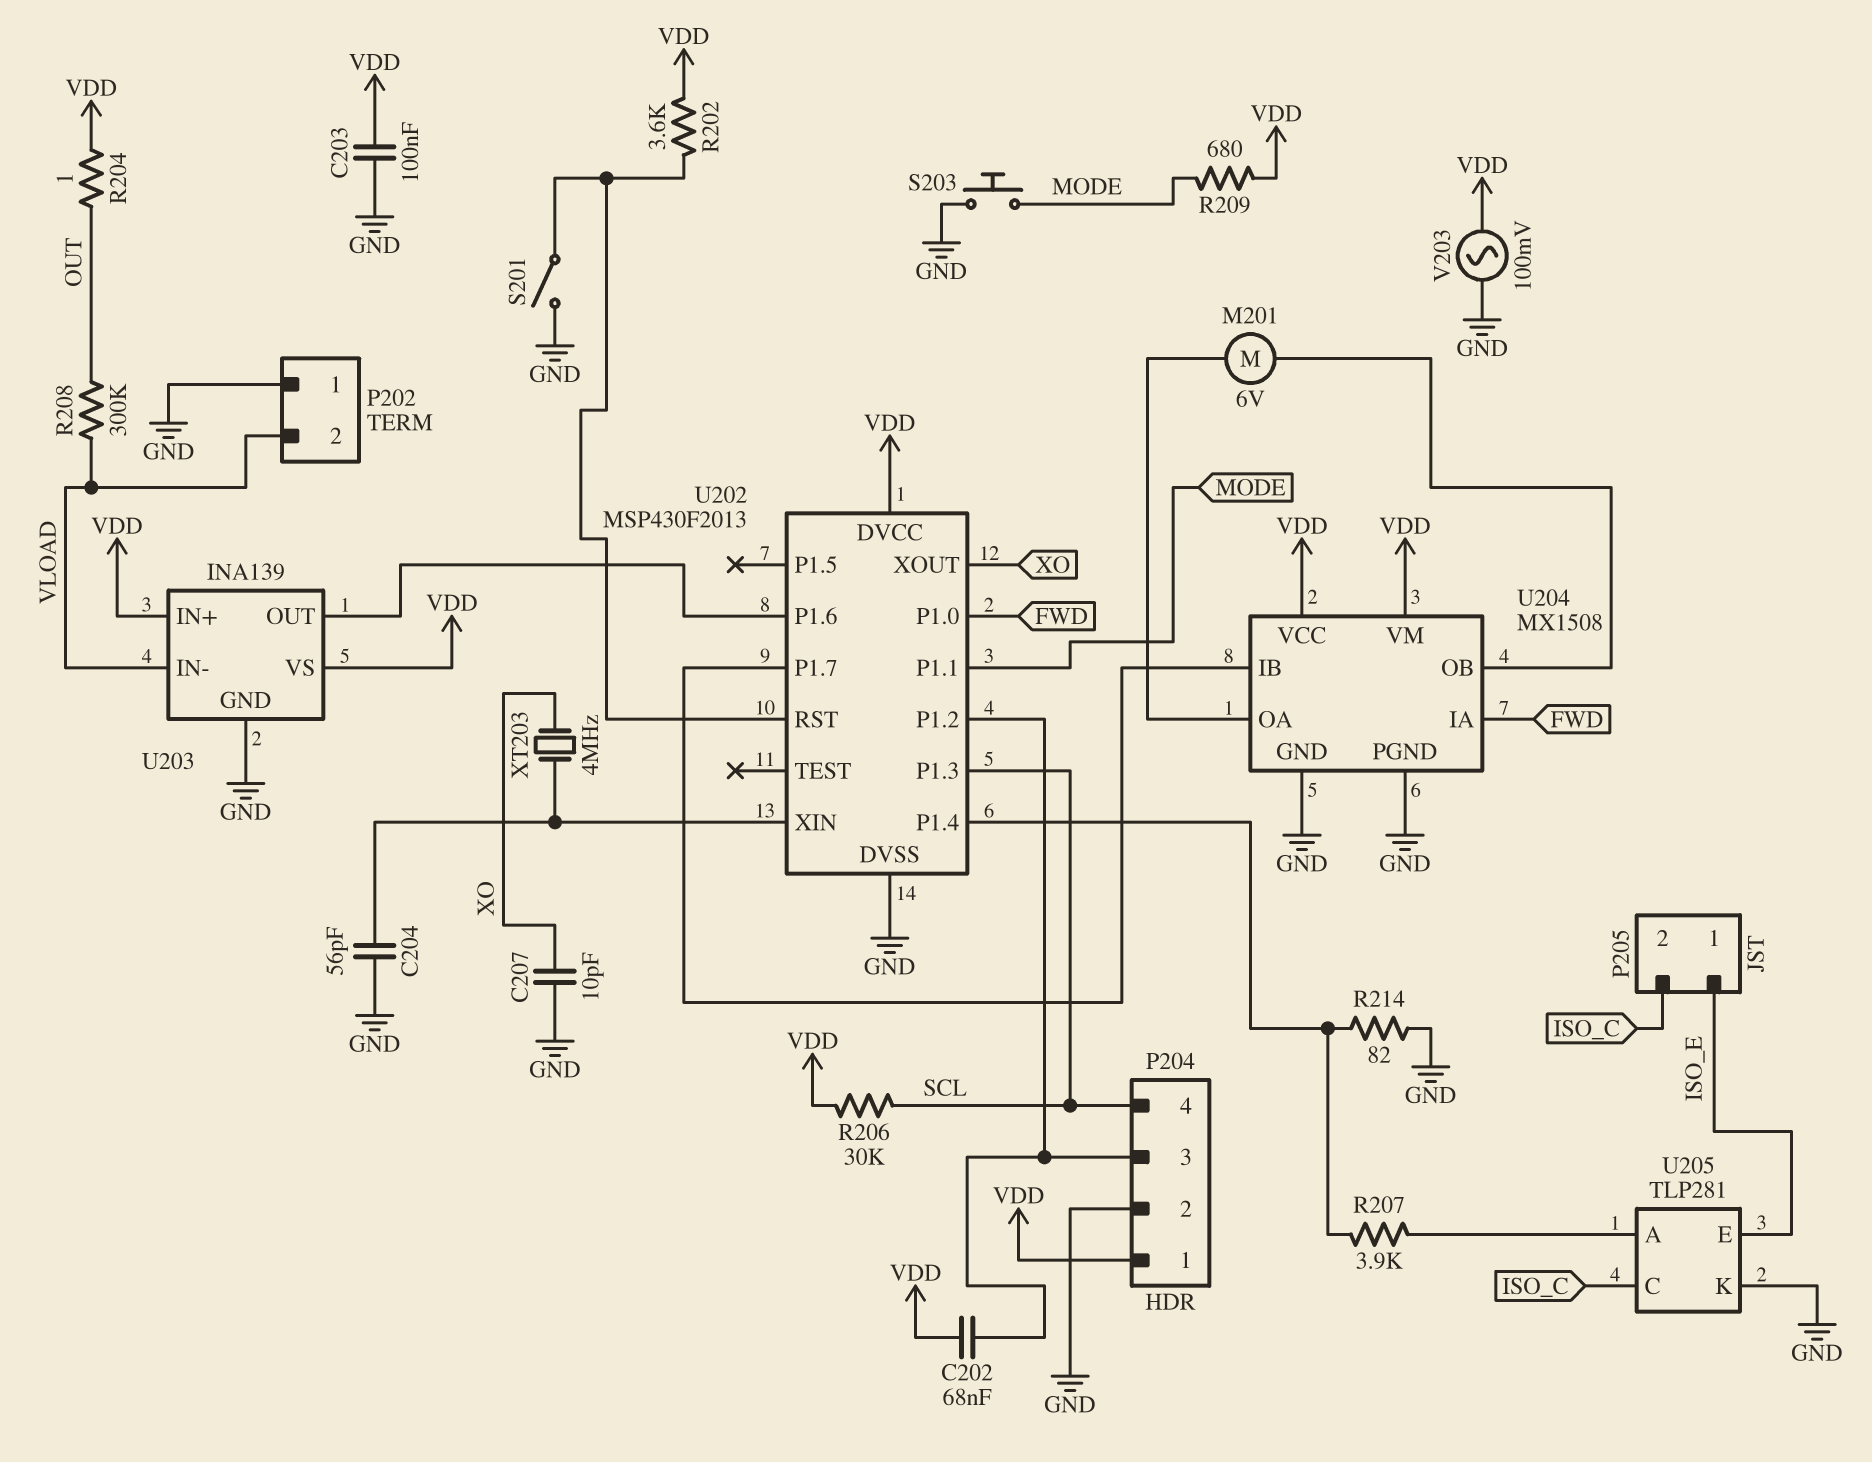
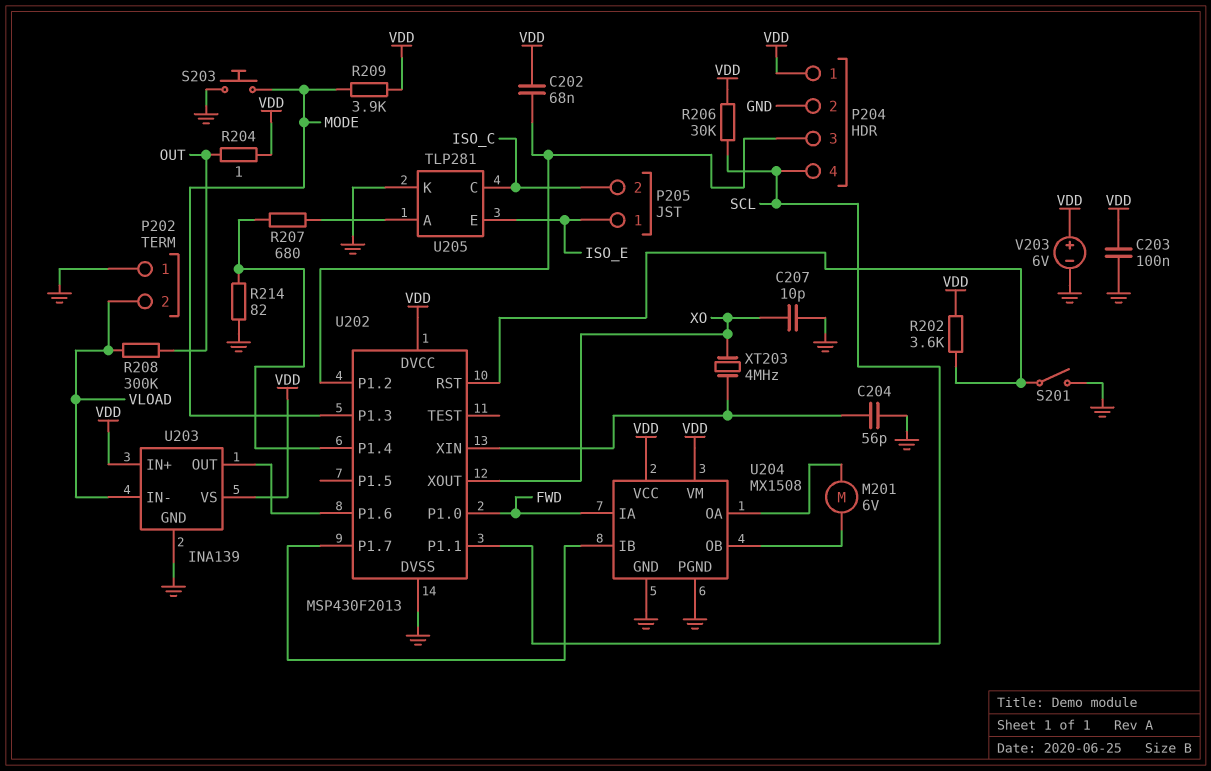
R207: 3.9k (U202/P1.4, U205/A) -> 680 (U202/P1.4, U205/A)
R209: 680 (MODE, VDD) -> 3.9k (MODE, VDD)
U202 pin P1.1: MODE -> SCL
U202 pin P1.3: SCL -> MODE
V203: AC 100mV (GND, VDD) -> 6V (plus VDD, minus GND)

